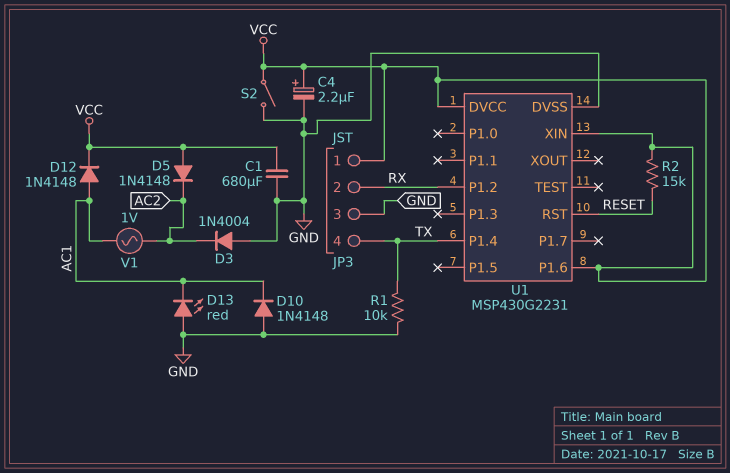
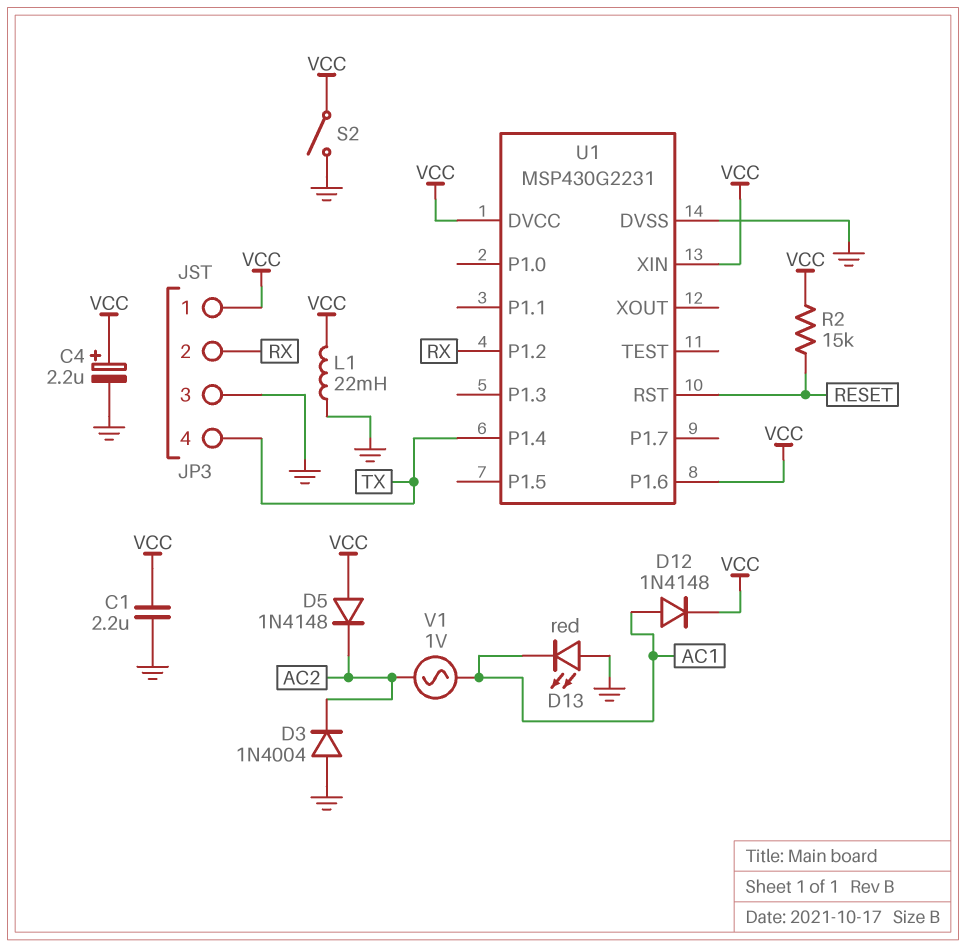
C1: 680uF (GND, VCC) -> 2.2uF (GND, VCC)
D10: diode 1N4148 (A GND, K AC1) -> none
L1: none -> 22mH (GND, VCC)
R1: 10k (GND, TX) -> none

